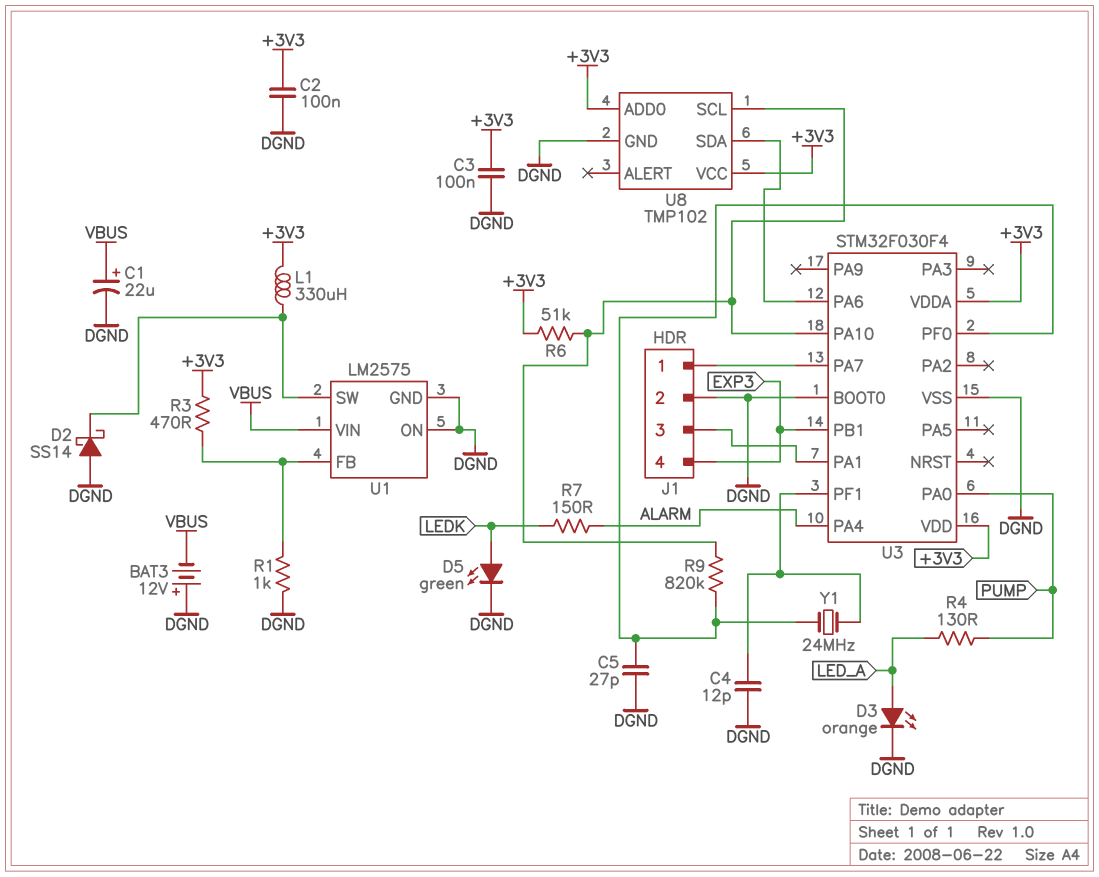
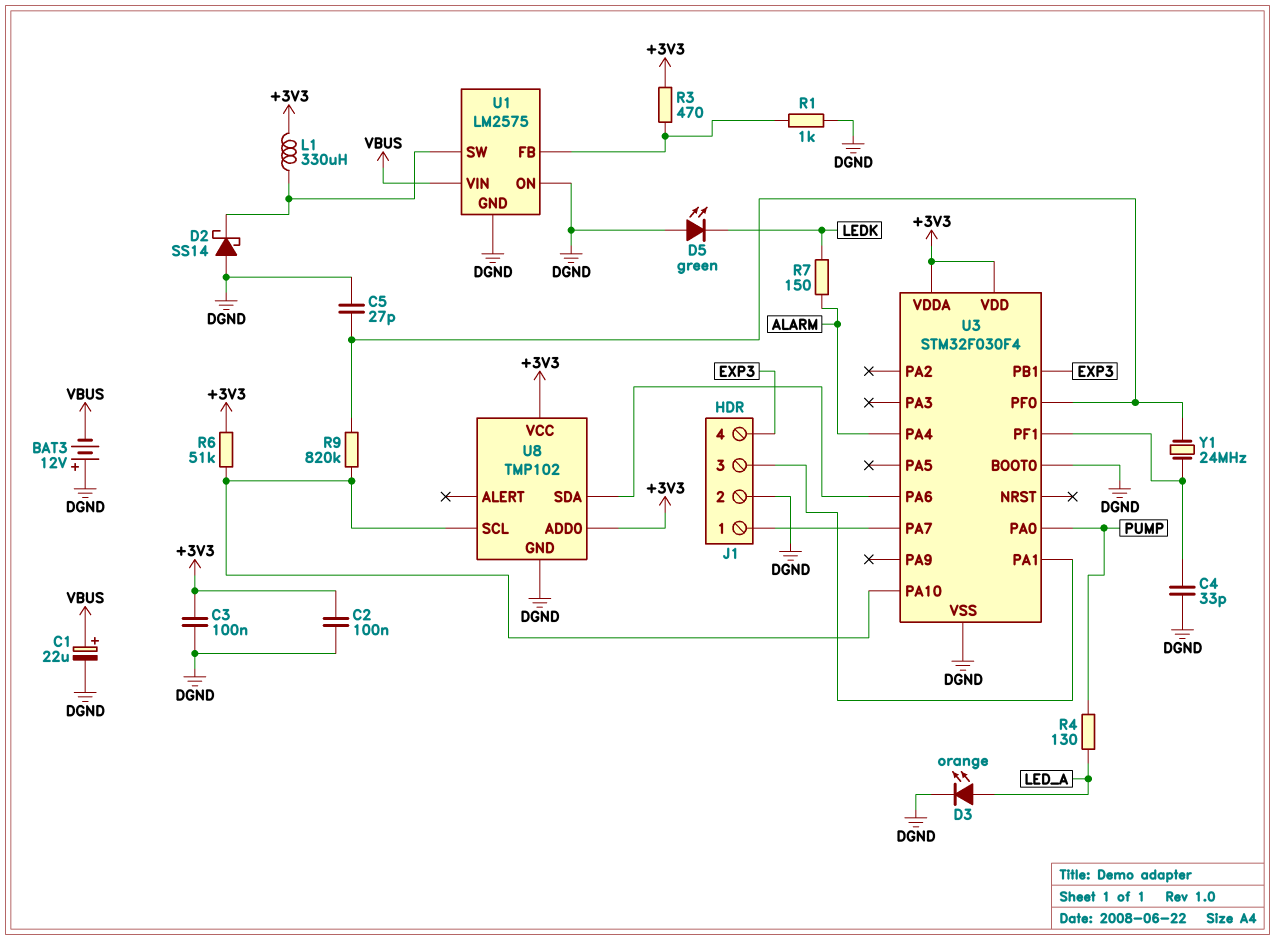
C4: 12pF (DGND, U3/PF1) -> 33pF (DGND, U3/PF1)
D5: LED green (A LEDK, K DGND) -> LED green (A DGND, K LEDK)

